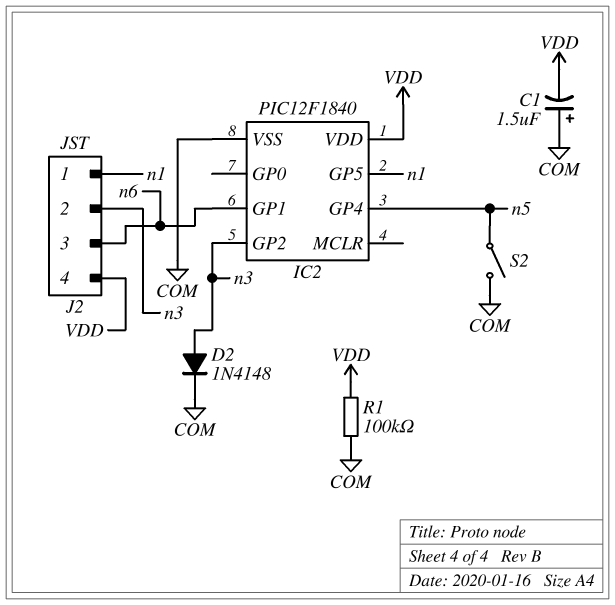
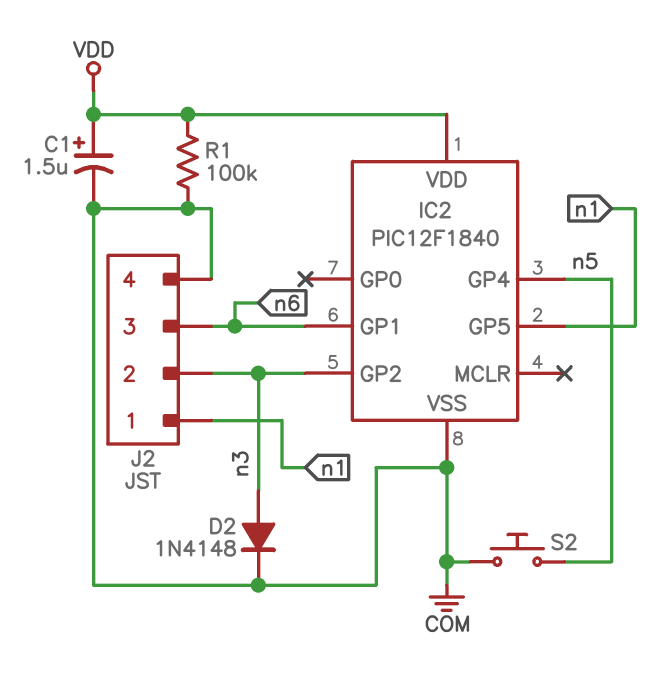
C1: 1.5uF (plus COM, minus VDD) -> 1.5uF (plus VDD, minus COM)
J2 pin 4: VDD -> COM
S2: switch (COM, n5) -> button (COM, n5)

